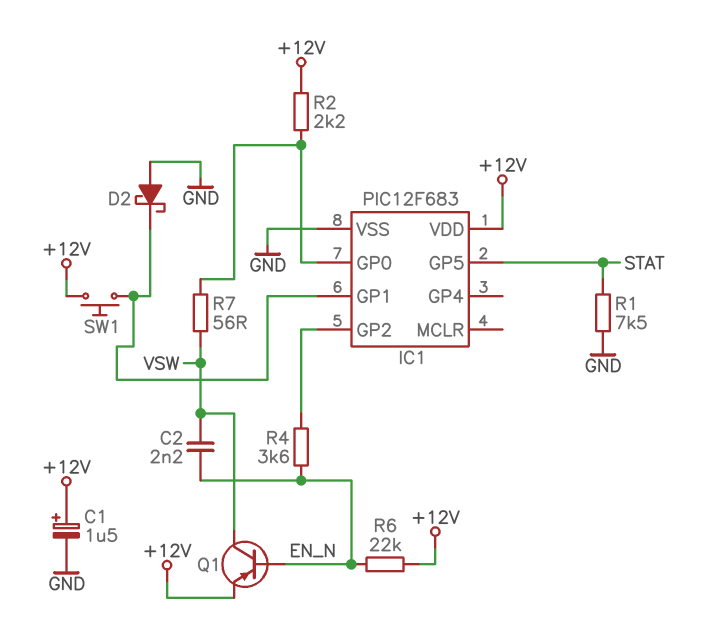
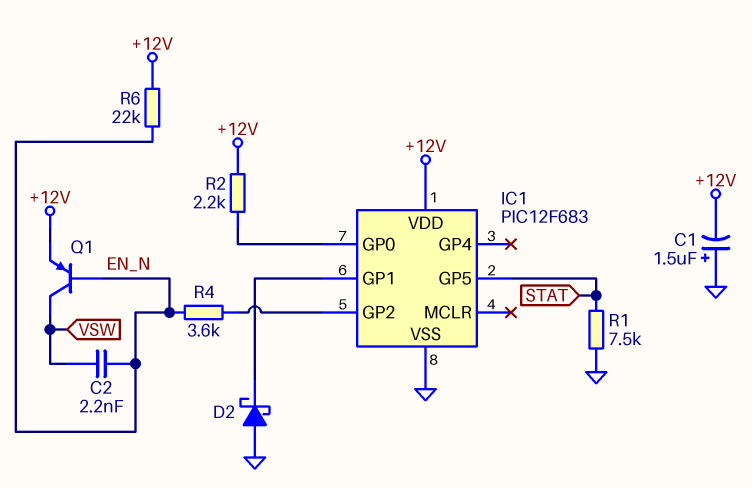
C1: 1.5uF (plus +12V, minus GND) -> 1.5uF (plus GND, minus +12V)
R7: 56 (IC1/GP0, VSW) -> none
SW1: button (+12V, IC1/GP1) -> none

